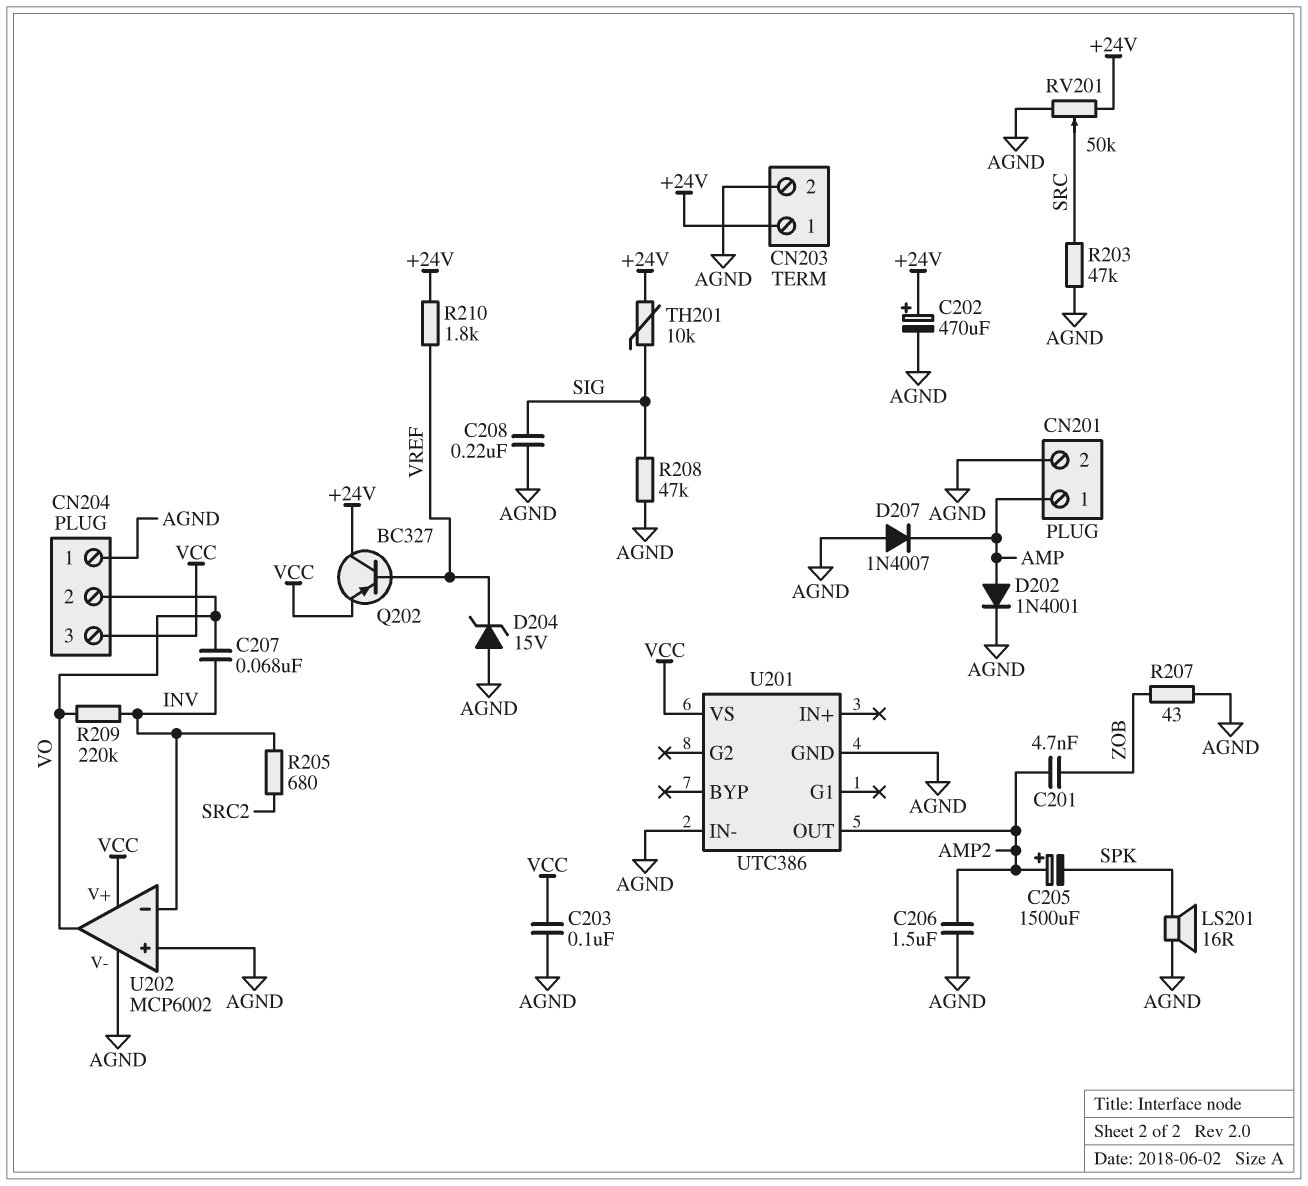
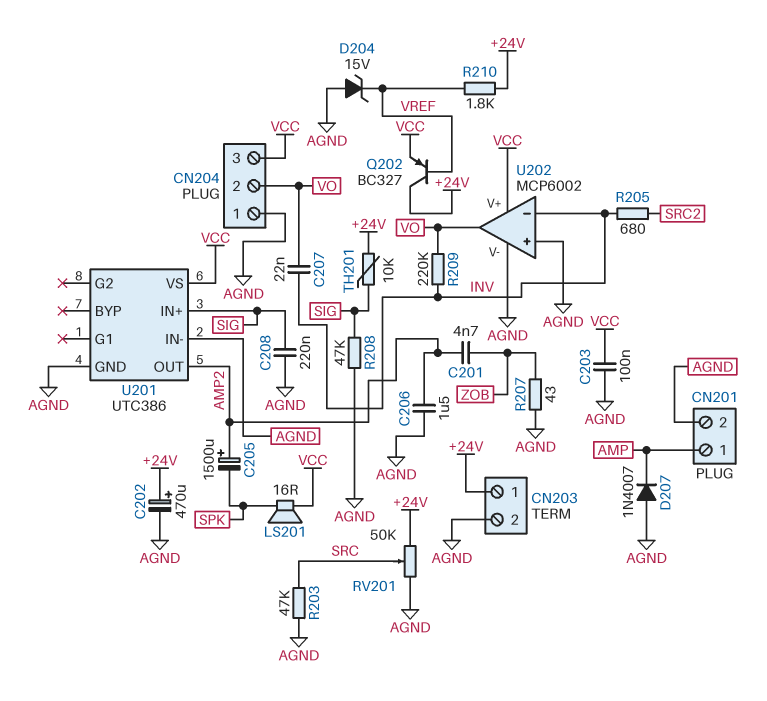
C207: 68nF (INV, VO) -> 22nF (INV, VO)
D202: diode 1N4001 (A AMP, K AGND) -> none
LS201: speaker 16R (AGND, SPK) -> speaker 16R (SPK, VCC)
U201 pin IN+: none -> SIG

